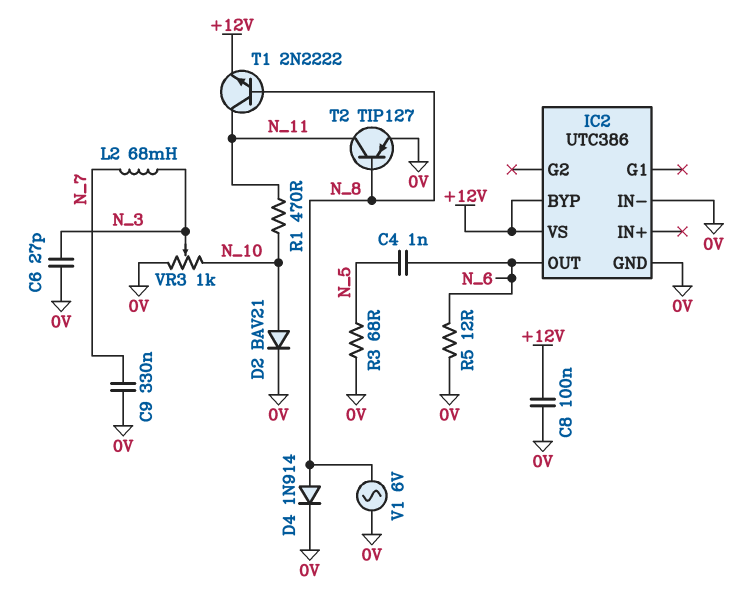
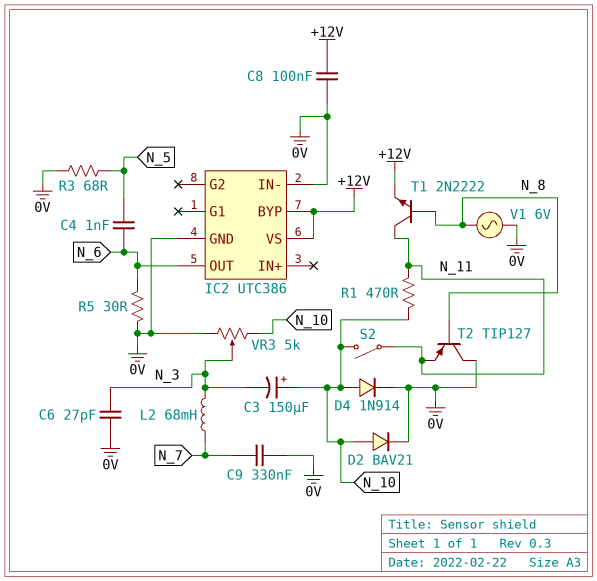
C3: none -> 150uF (plus N_10, minus N_3)
D4: diode 1N914 (A N_8, K 0V) -> diode 1N914 (A N_10, K 0V)
R5: 12 (0V, N_6) -> 30 (0V, N_6)
S2: none -> switch (N_10, N_11)
T2: PNP TIP127 (B N_8, C N_11, E 0V) -> PNP TIP127 (B N_8, C 0V, E N_11)
VR3: 1k (0V, N_10, wiper N_3) -> 5k (0V, N_10, wiper N_3)

